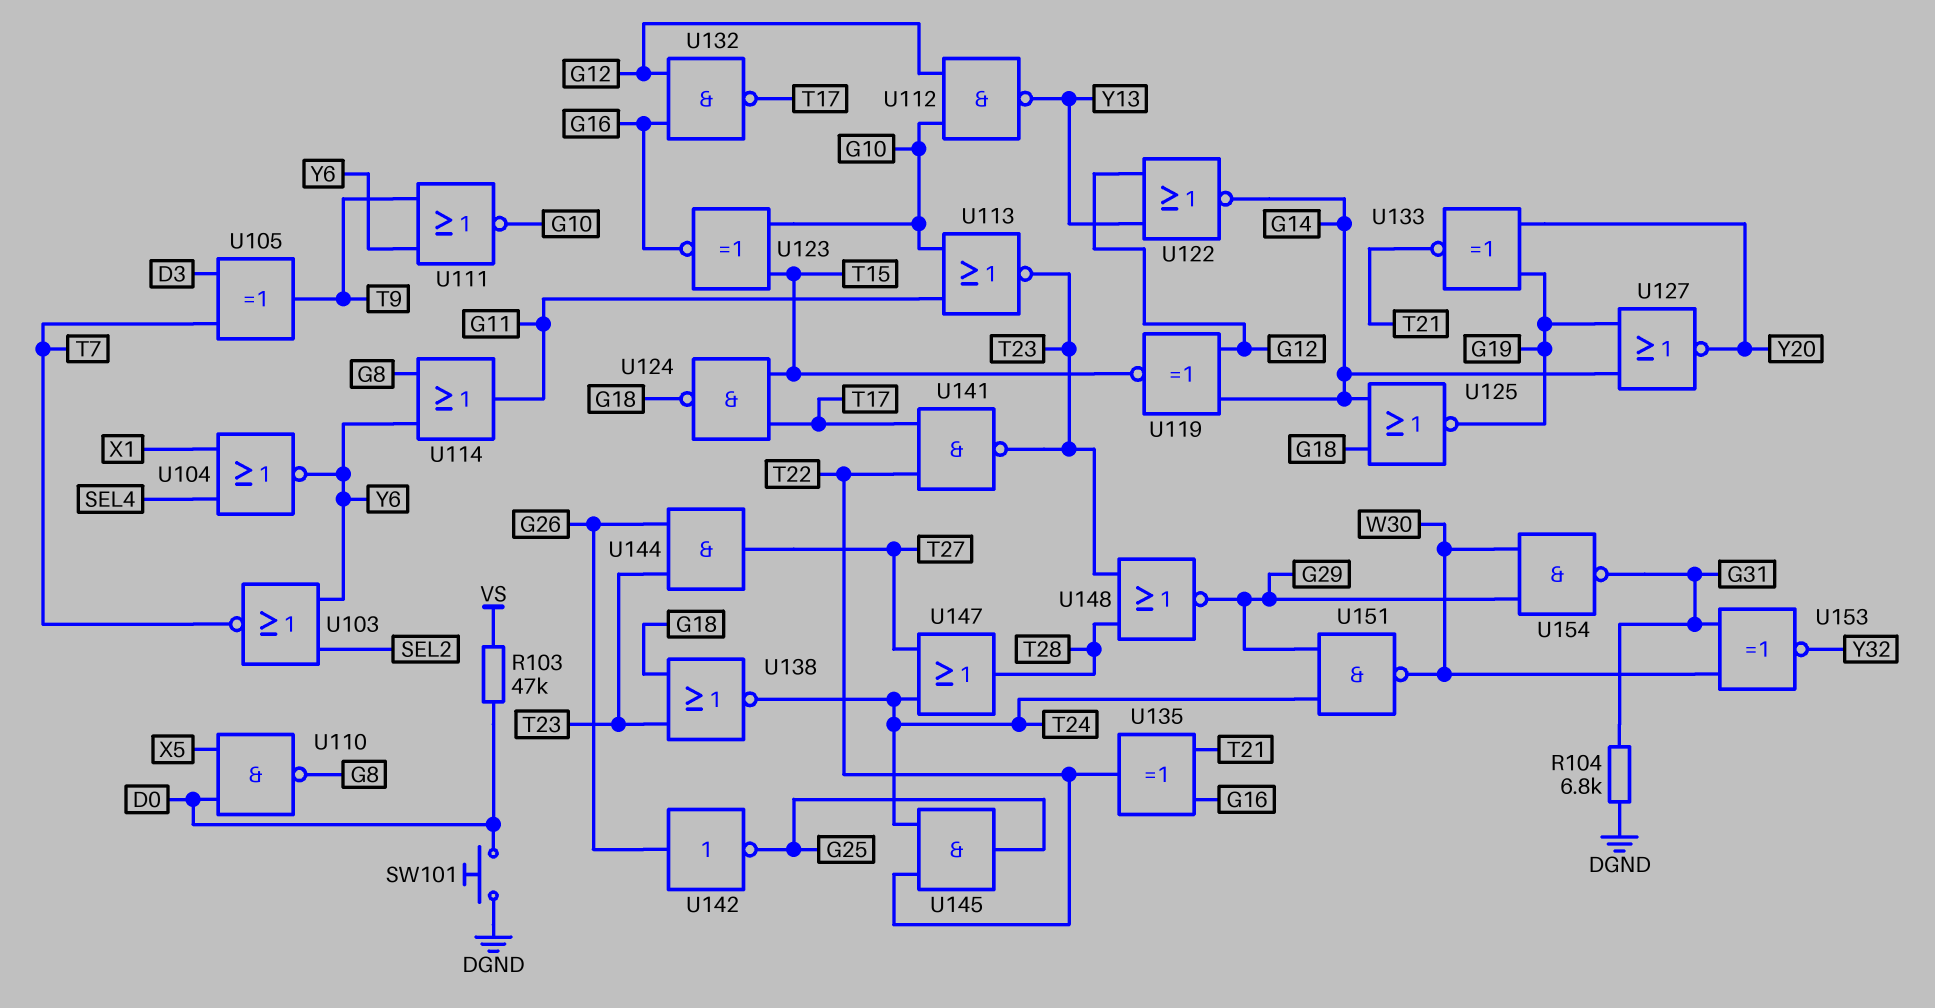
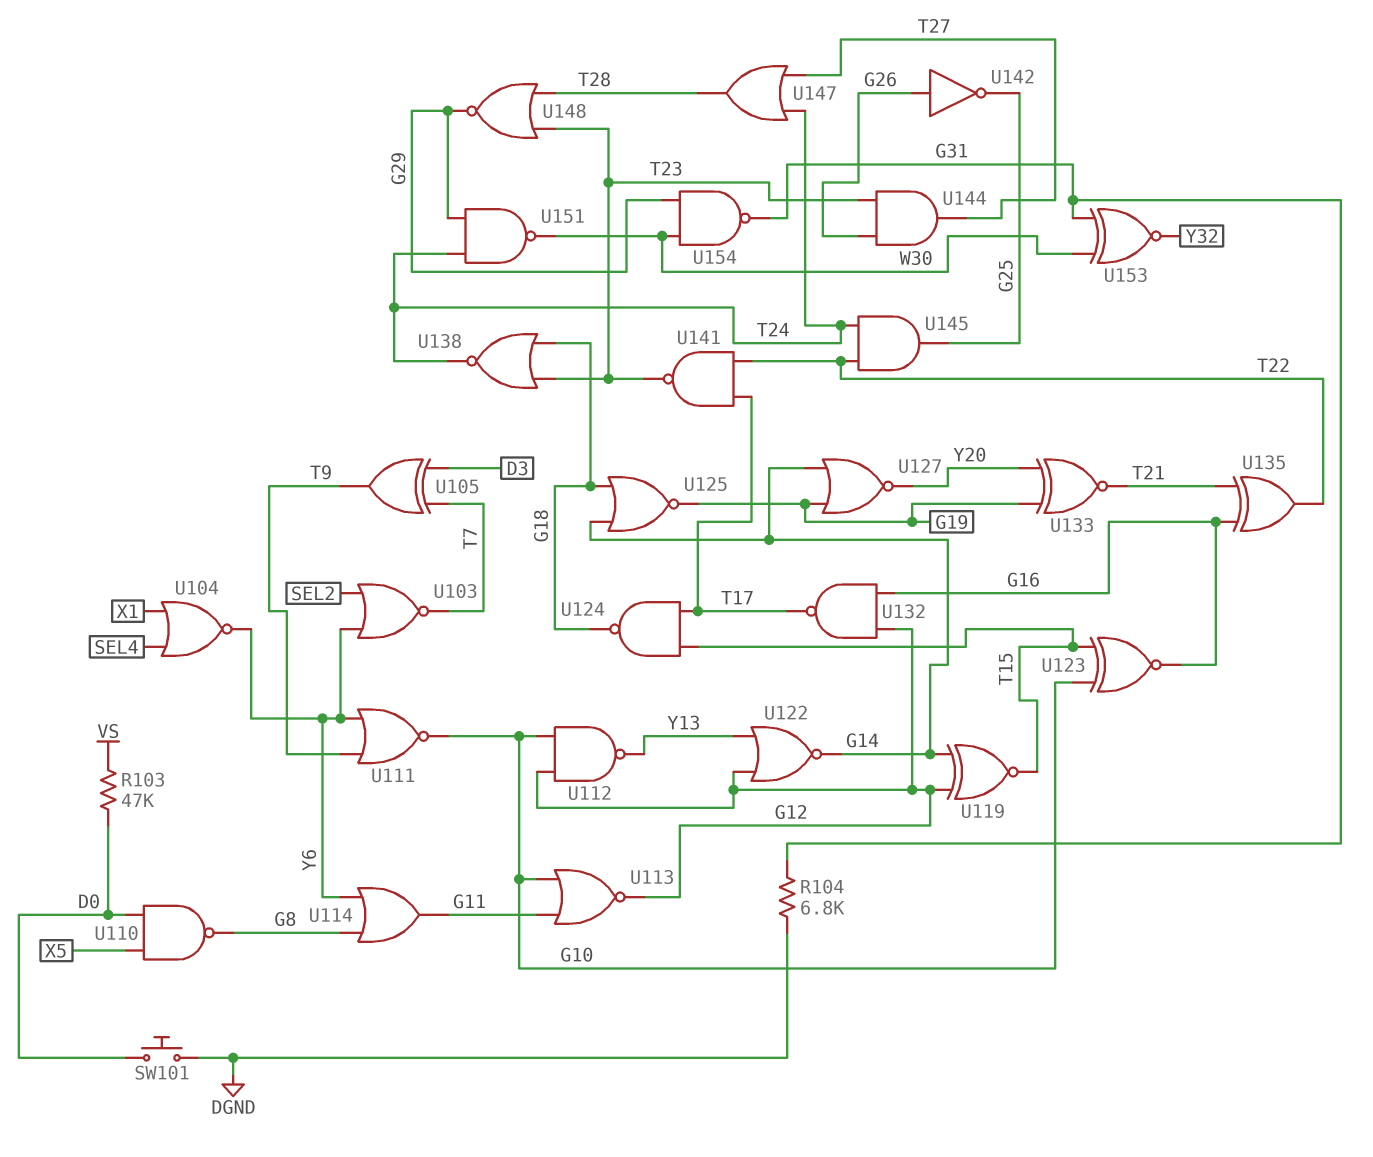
U113: NOR (in G10, in G11, out T23) -> NOR (in G10, in G11, out G12)

